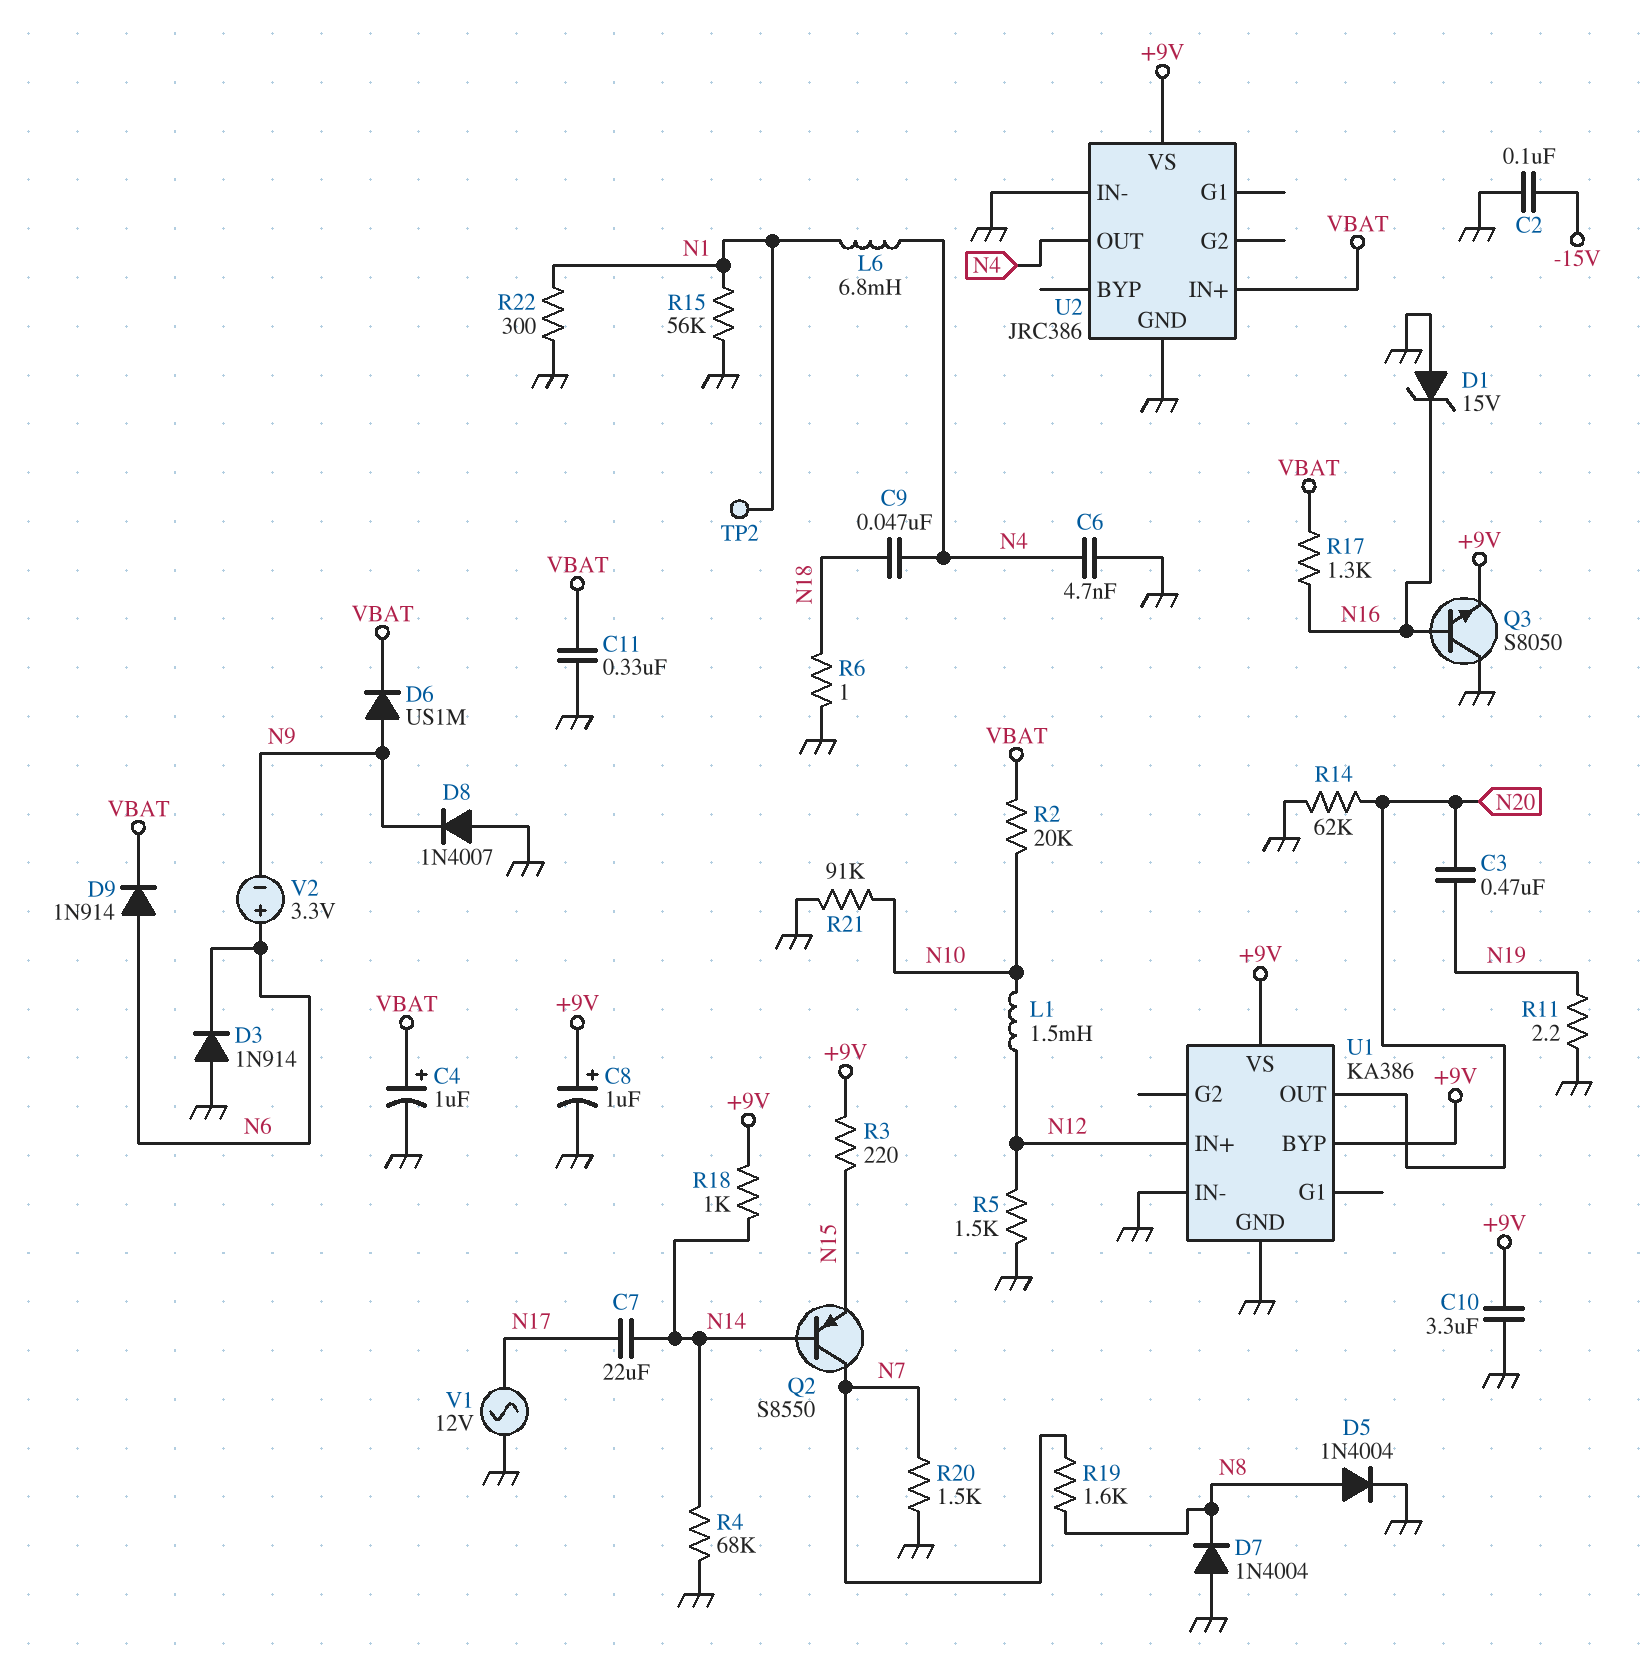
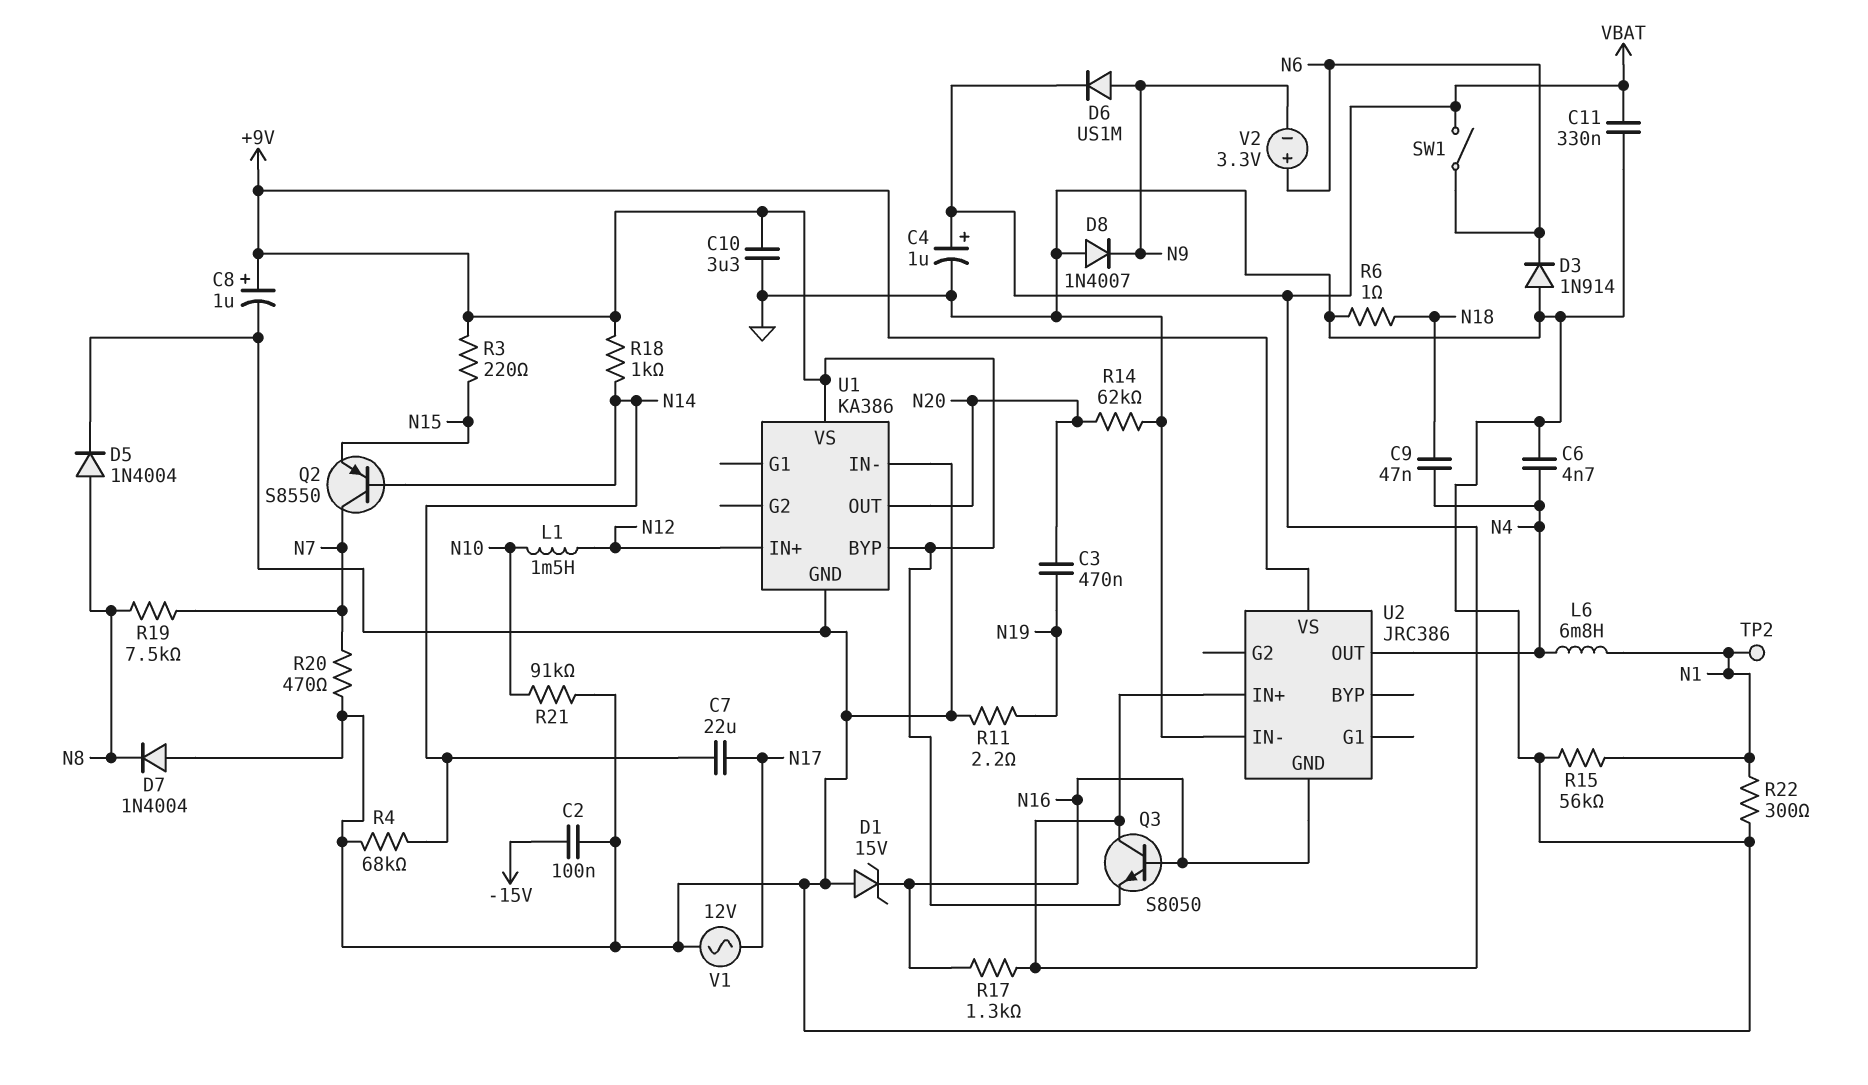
D9: diode 1N914 (A N6, K VBAT) -> none
Q3: NPN S8050 (B N16, C GND, E +9V) -> NPN S8050 (B N16, C VBAT, E +9V)
R2: 20k (N10, VBAT) -> none
R5: 1.5k (GND, N12) -> none
R19: 1.6k (N7, N8) -> 7.5k (N7, N8)
R20: 1.5k (GND, N7) -> 470 (GND, N7)
SW1: none -> switch (N6, VBAT)
U2 pin GND: GND -> N16

